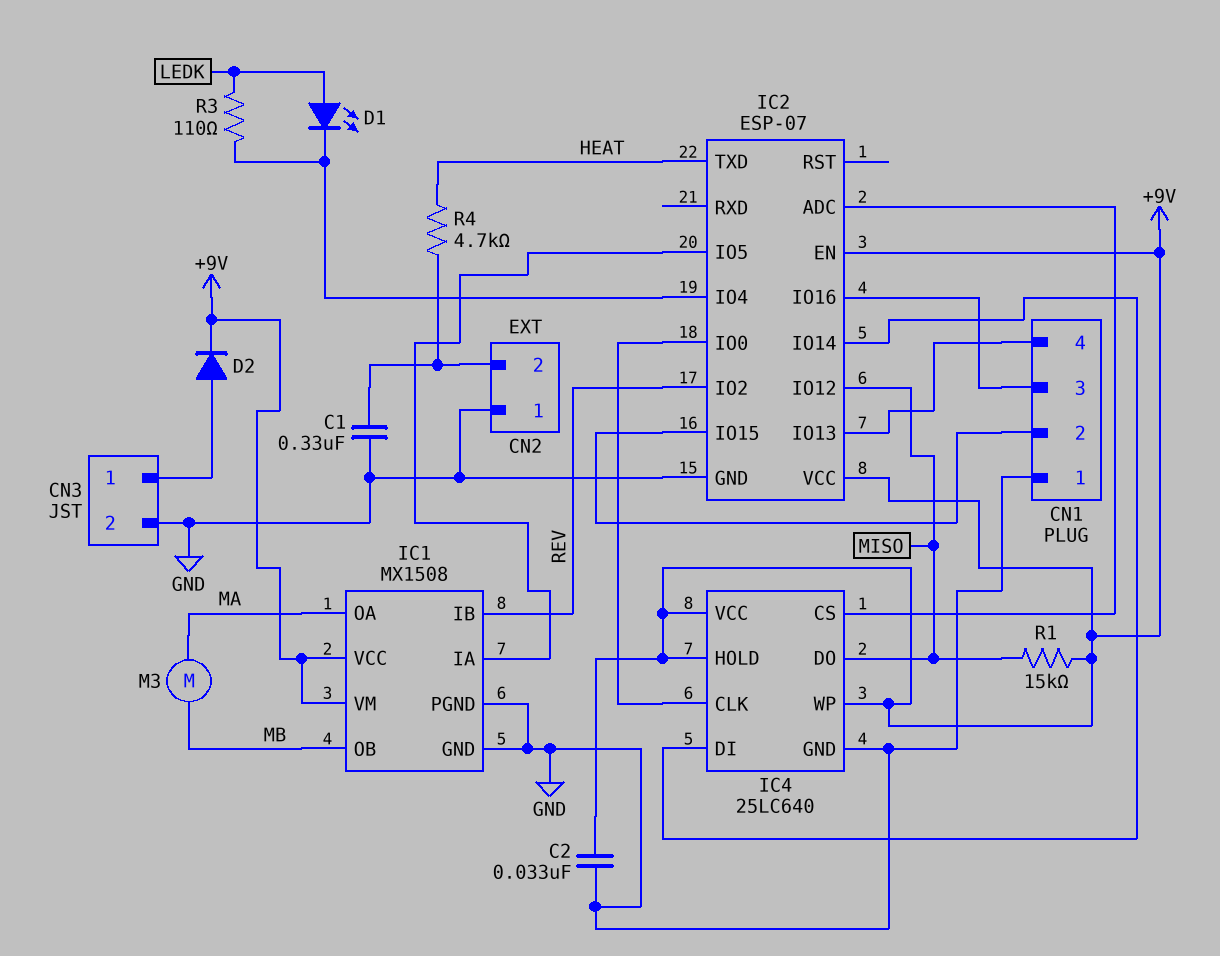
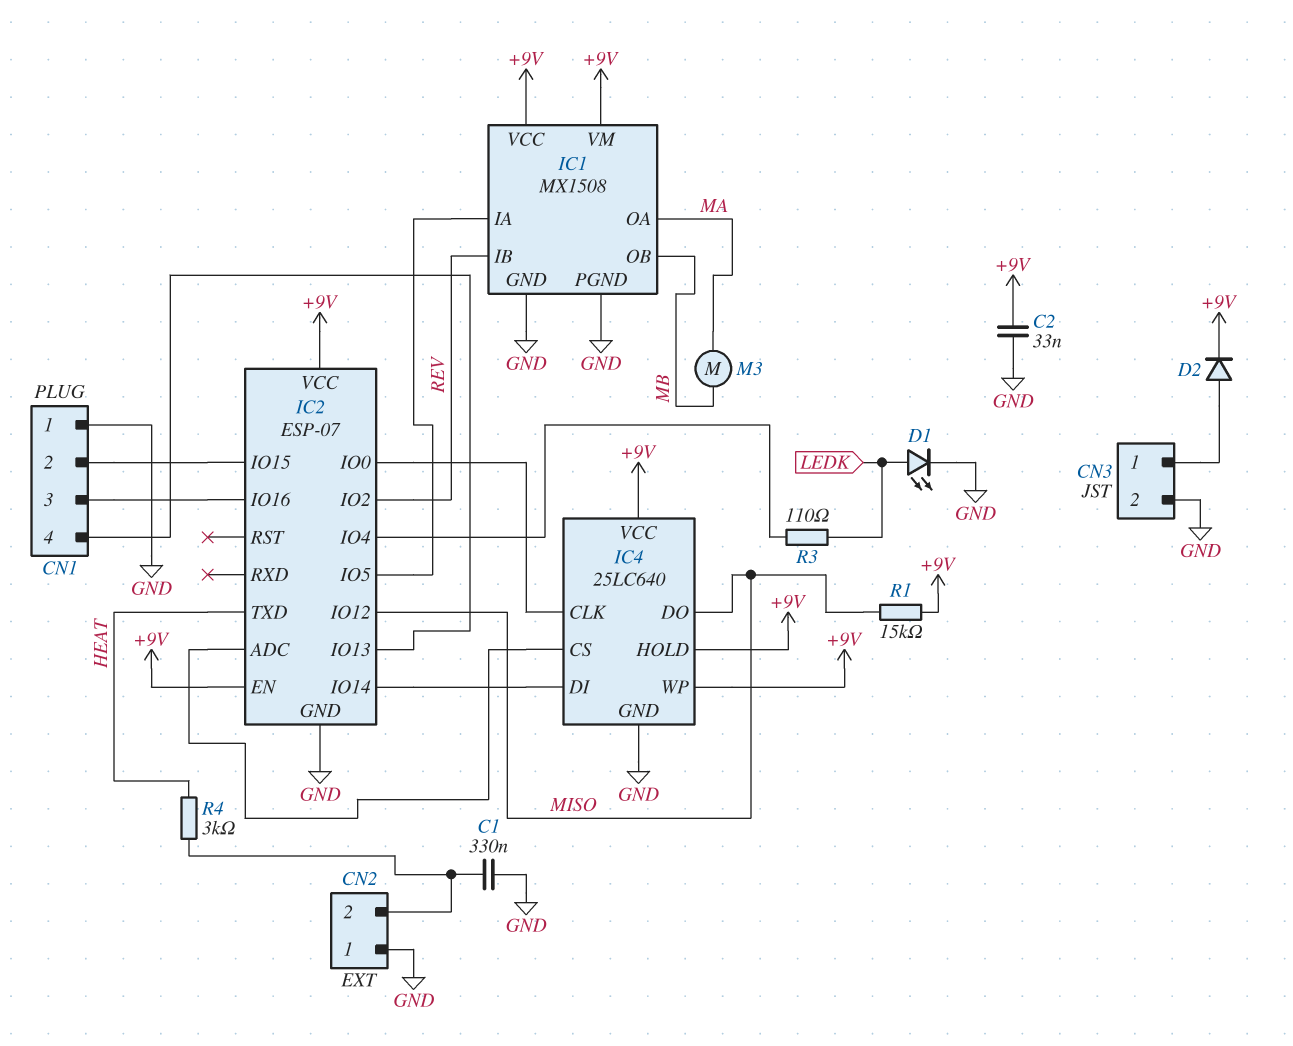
D1: LED (A LEDK, K IC2/IO4) -> LED (A LEDK, K GND)
R4: 4.7k (CN2/2, HEAT) -> 3k (CN2/2, HEAT)

